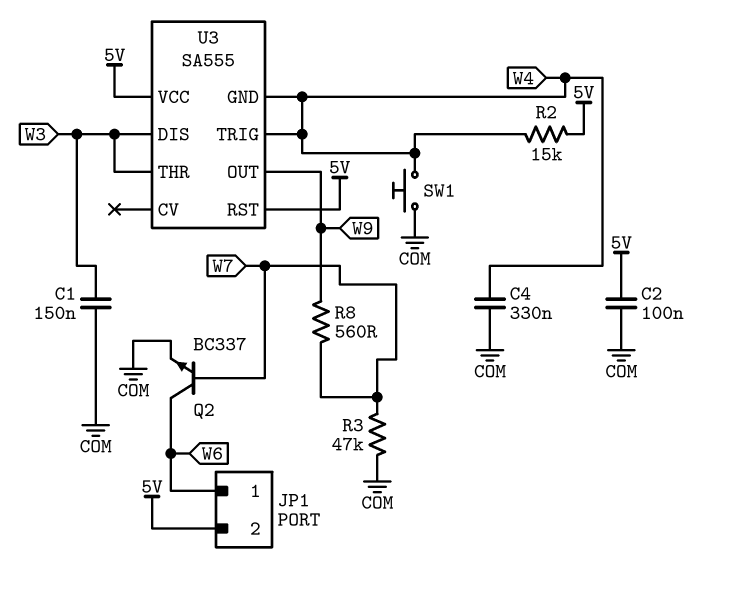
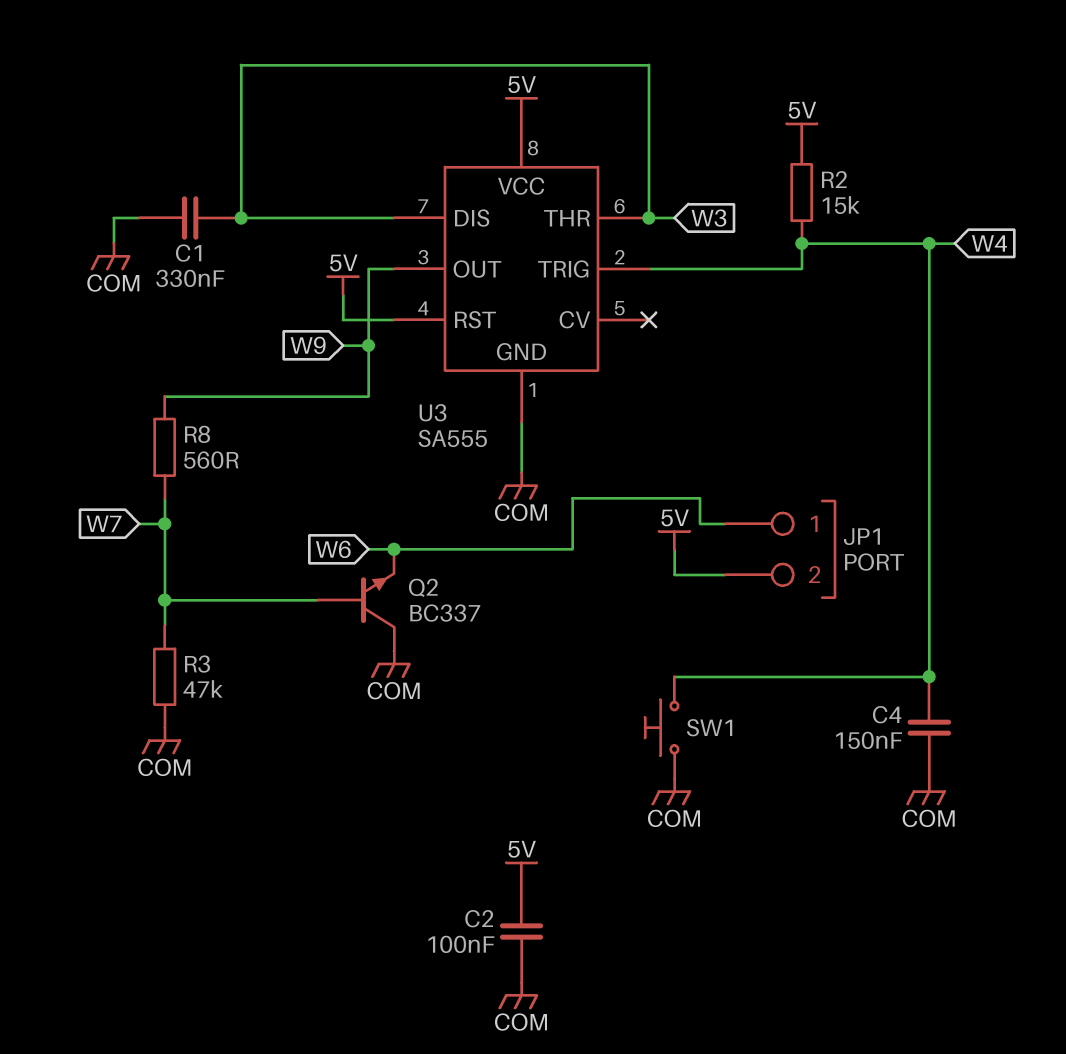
C1: 150nF (COM, W3) -> 330nF (COM, W3)
C4: 330nF (COM, W4) -> 150nF (COM, W4)
Q2: NPN BC337 (B W7, C W6, E COM) -> NPN BC337 (B W7, C COM, E W6)
U3 pin GND: W4 -> COM

